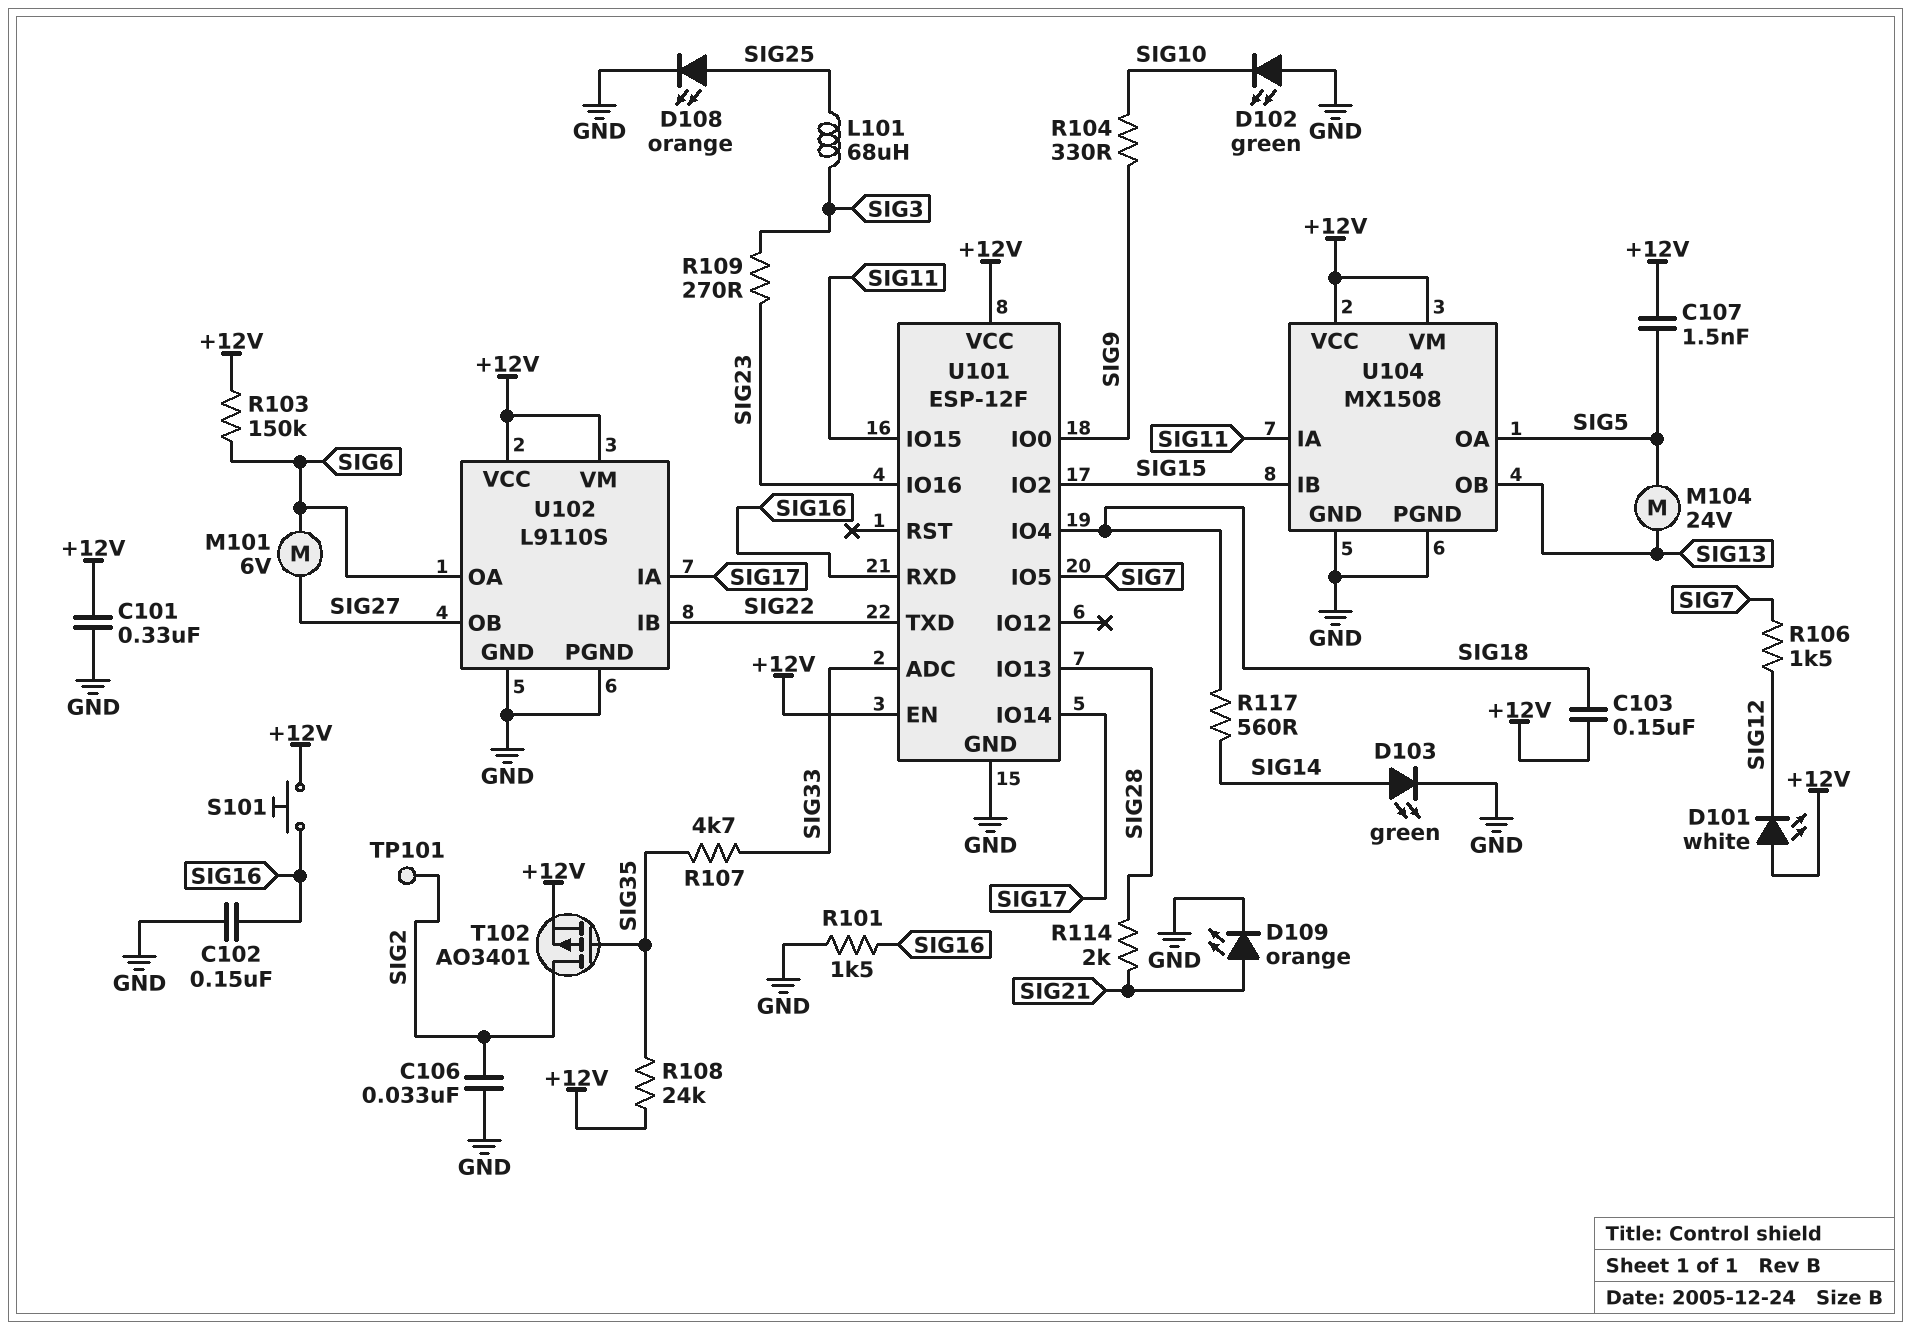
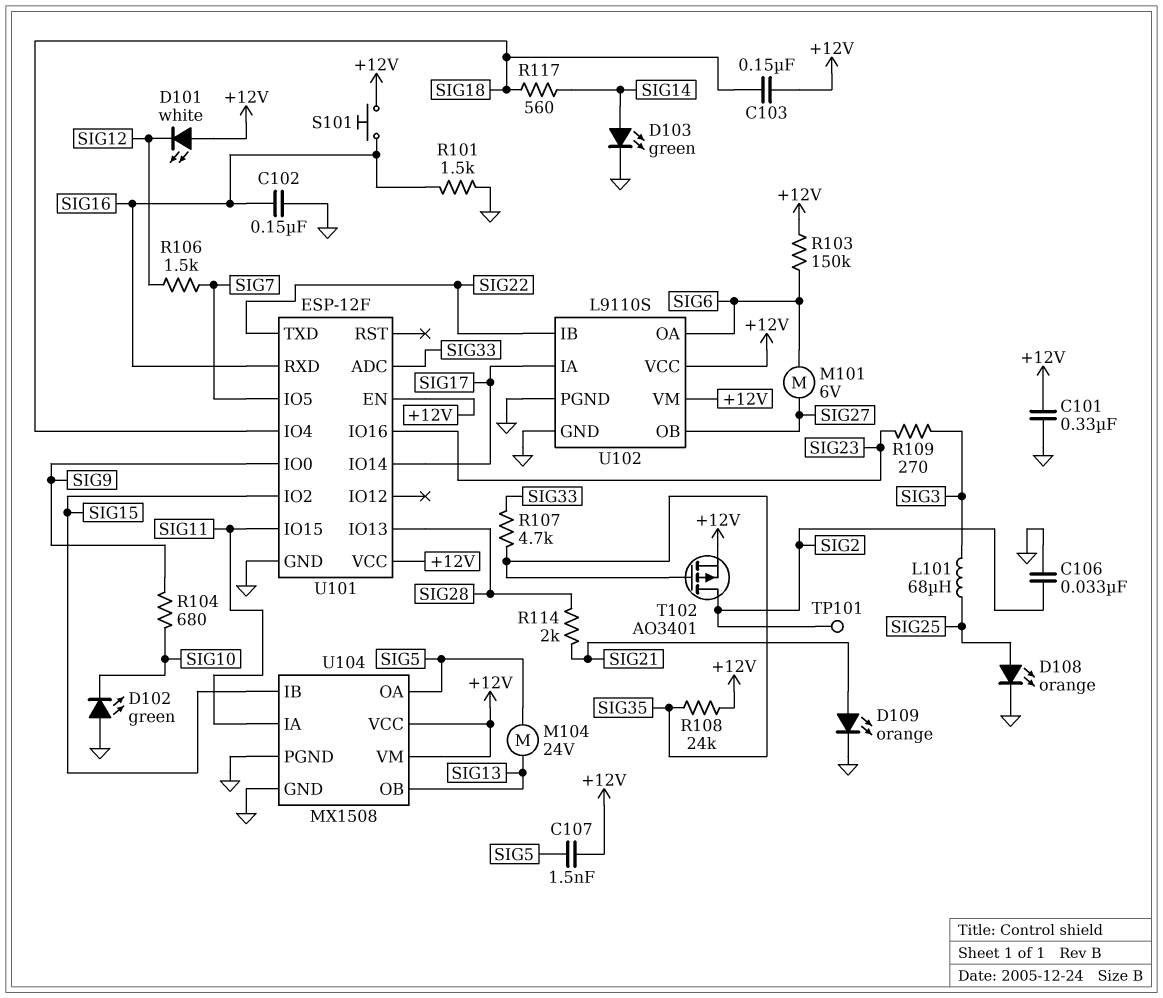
R104: 330 (SIG9, SIG10) -> 680 (SIG9, SIG10)

